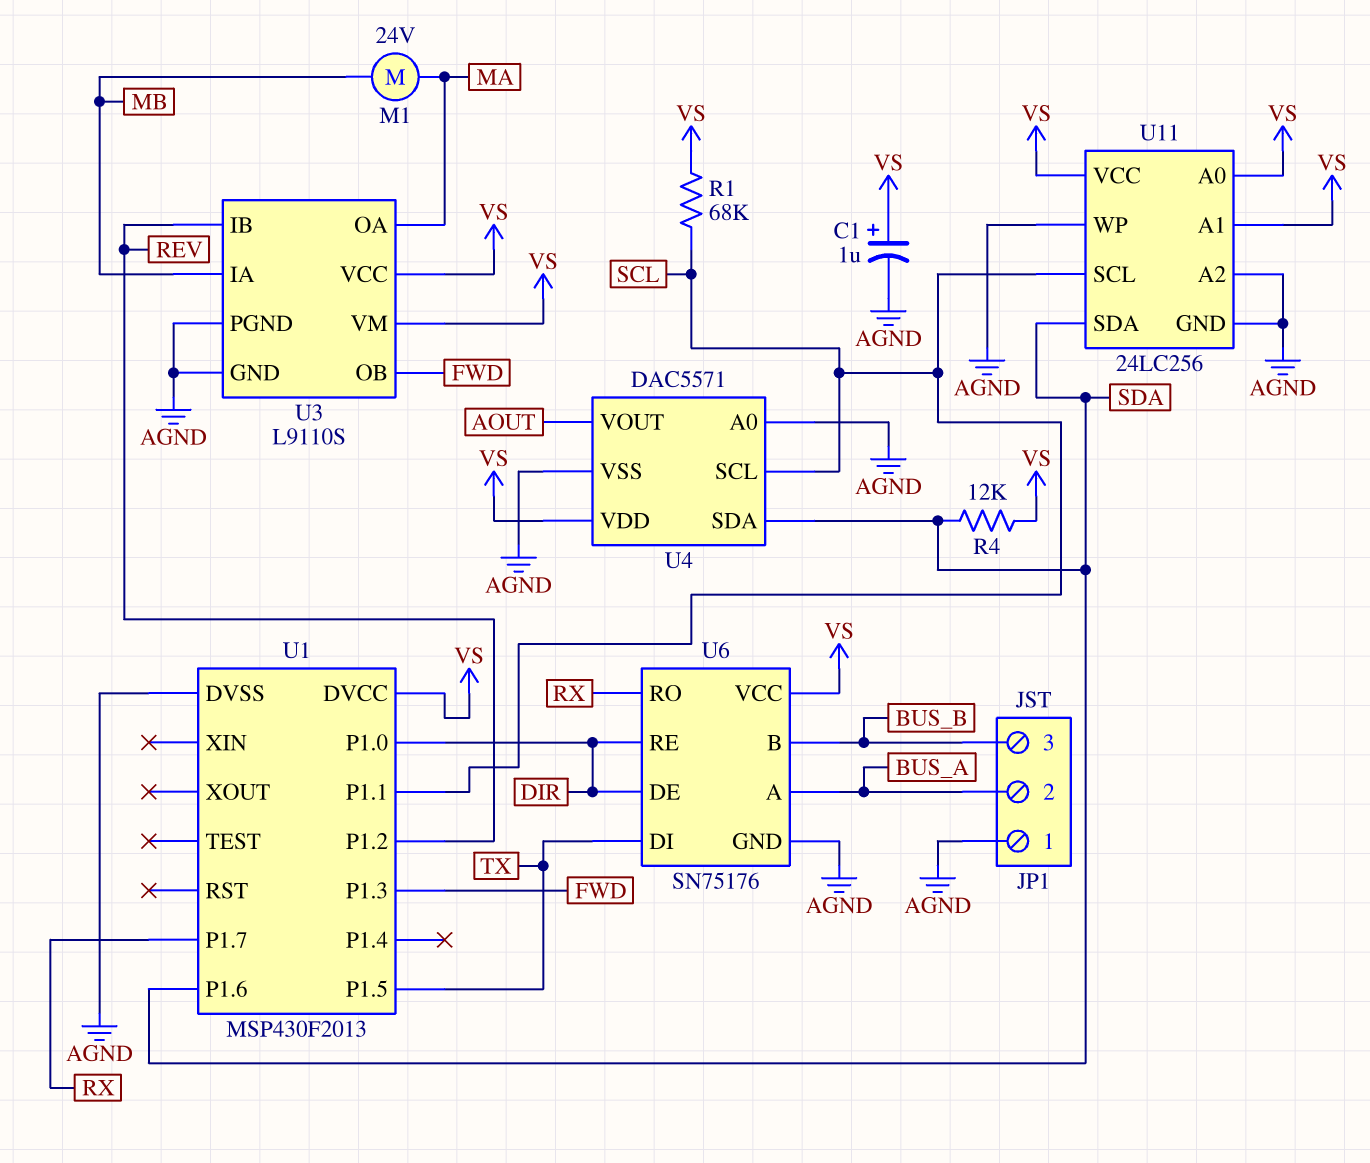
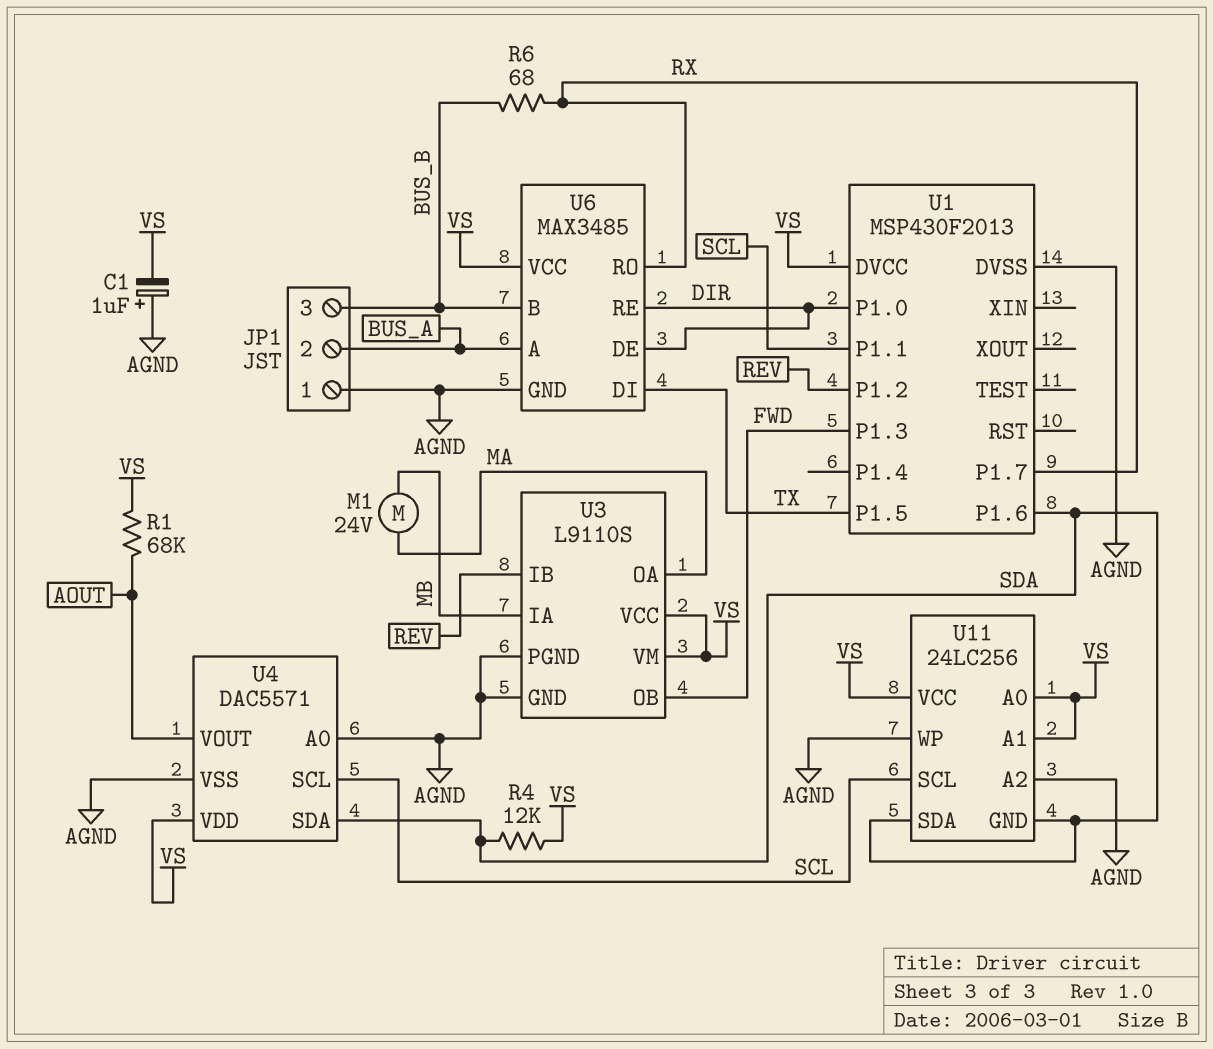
C1: 1uF (plus VS, minus AGND) -> 1uF (plus AGND, minus VS)
R1: 68k (SCL, VS) -> 68k (AOUT, VS)
R6: none -> 68 (BUS_B, RX)
U6: SN75176 -> MAX3485
U11 pin GND: AGND -> SDA

